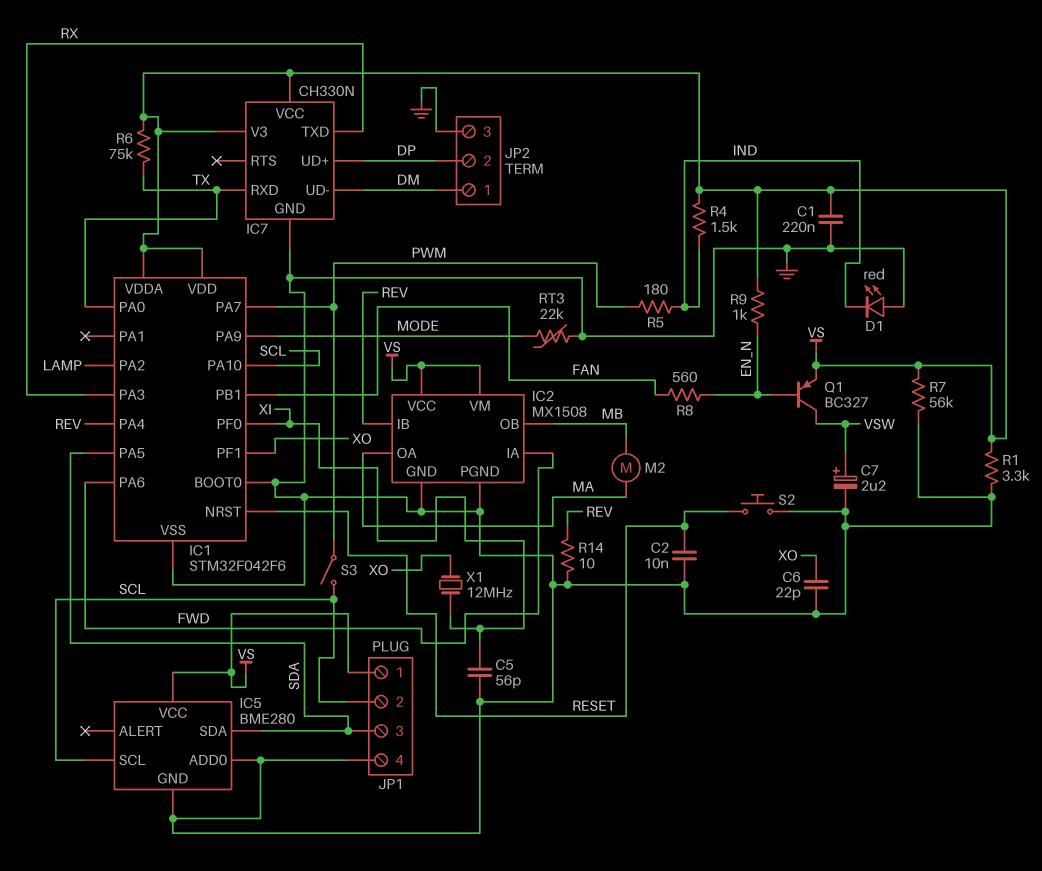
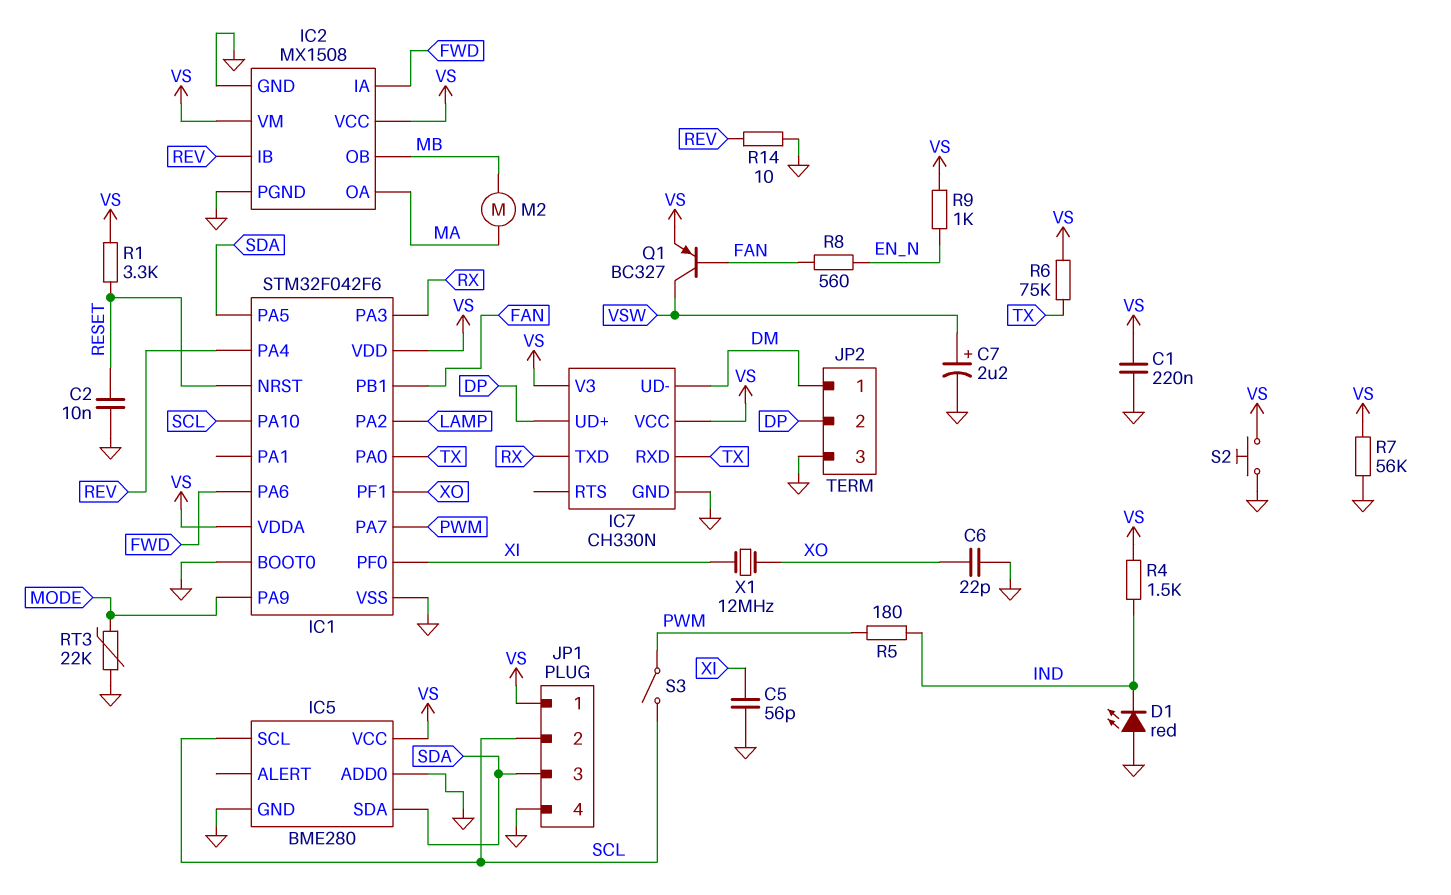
Q1: PNP BC327 (B EN_N, C VSW, E VS) -> PNP BC327 (B FAN, C VSW, E VS)
R1: 3.3k (GND, VS) -> 3.3k (RESET, VS)
S2: button (GND, RESET) -> button (GND, VS)

